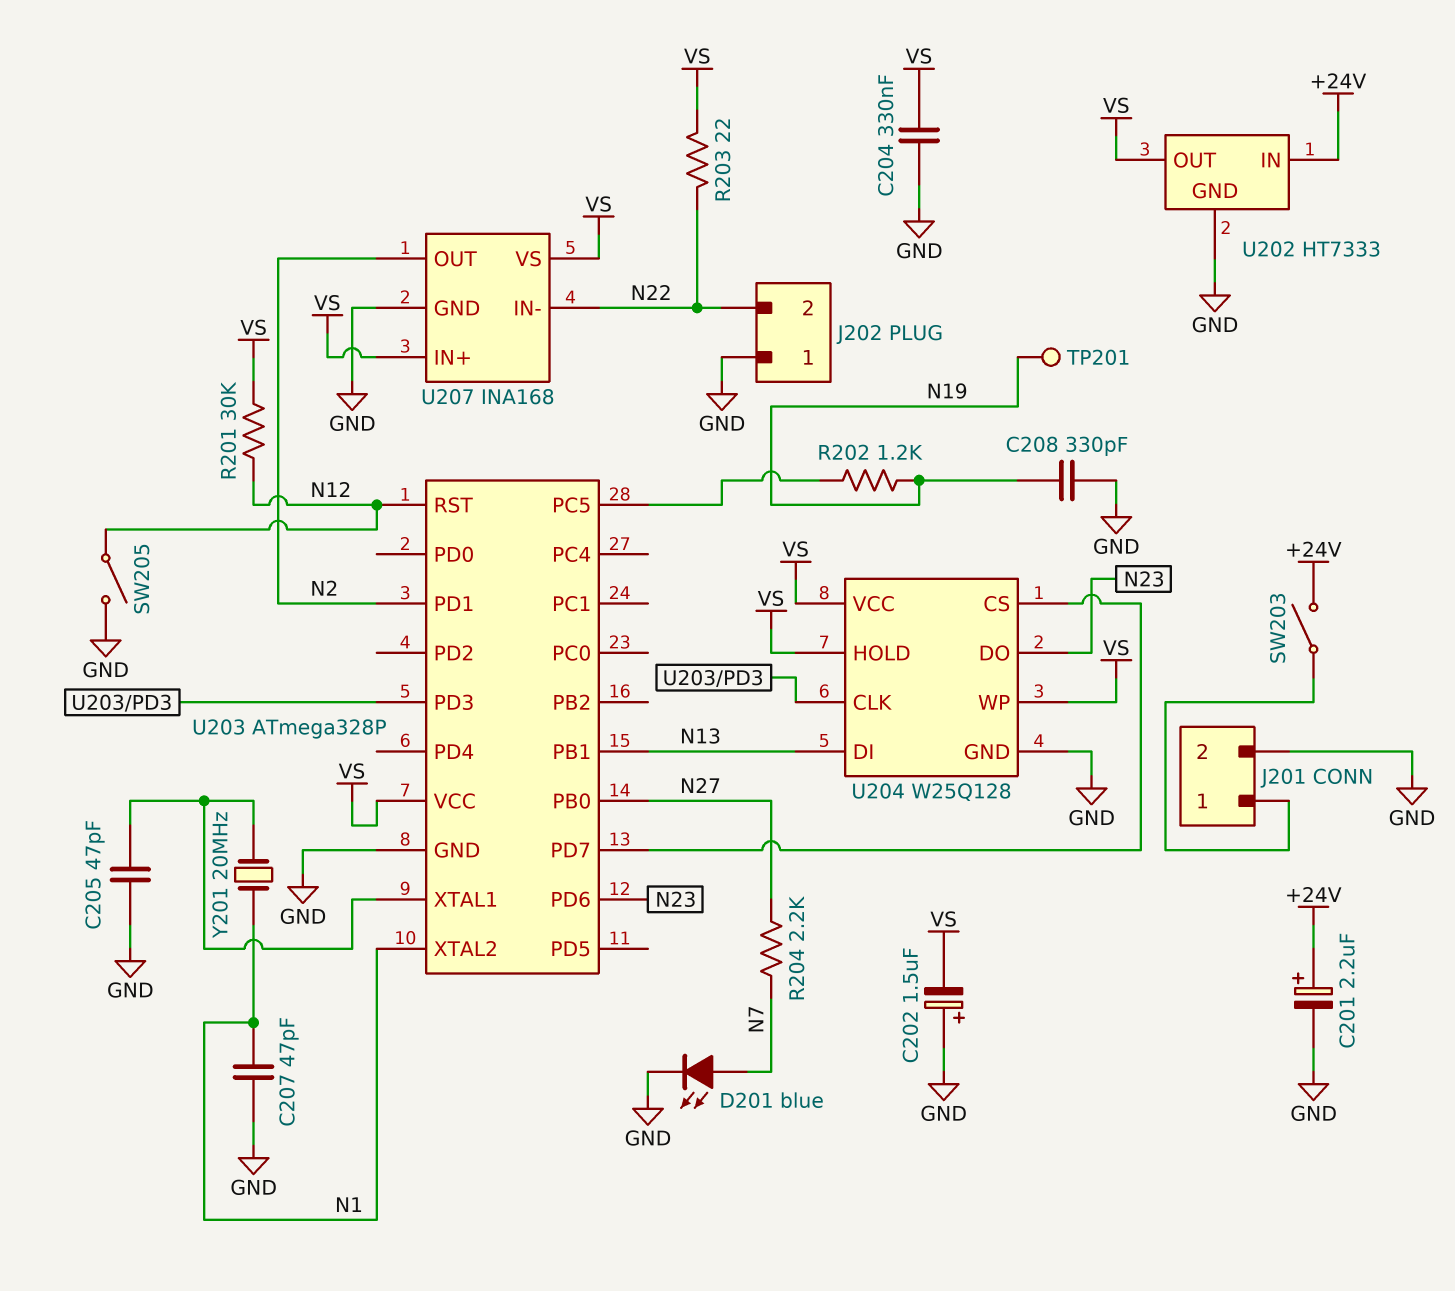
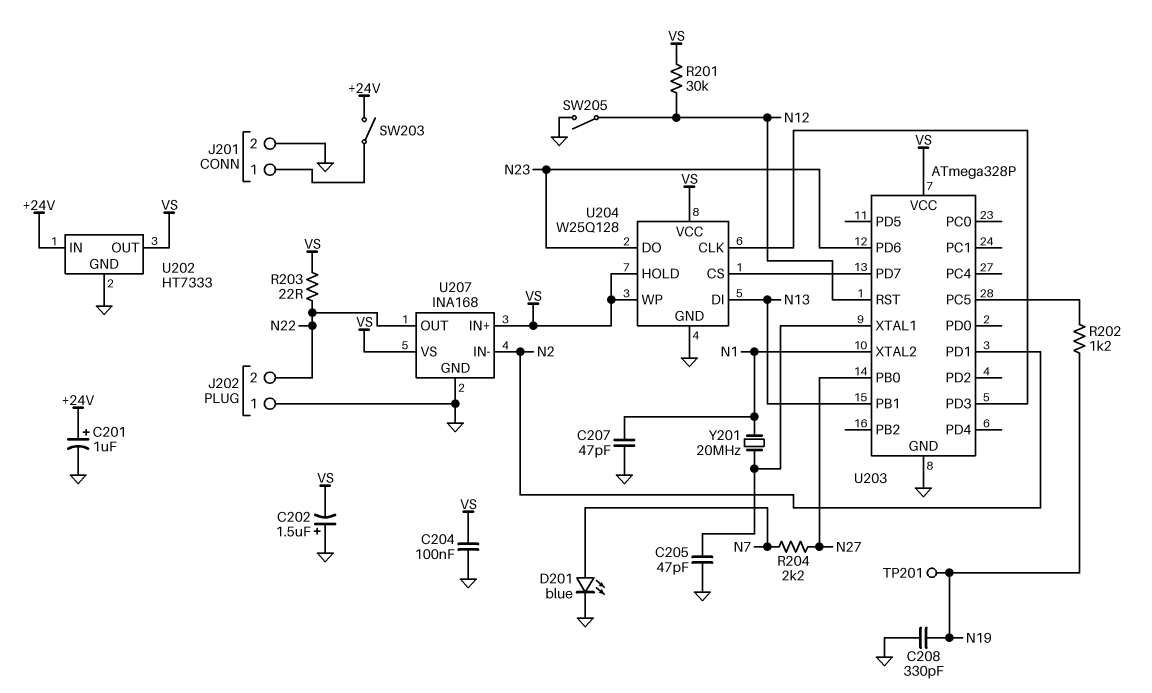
C201: 2.2uF (plus +24V, minus GND) -> 1uF (plus +24V, minus GND)
C204: 330nF (GND, VS) -> 100nF (GND, VS)
U207 pin IN-: N22 -> N2
U207 pin OUT: N2 -> N22

